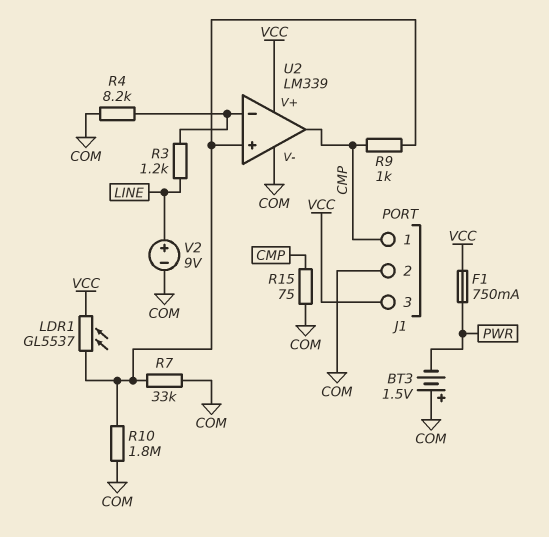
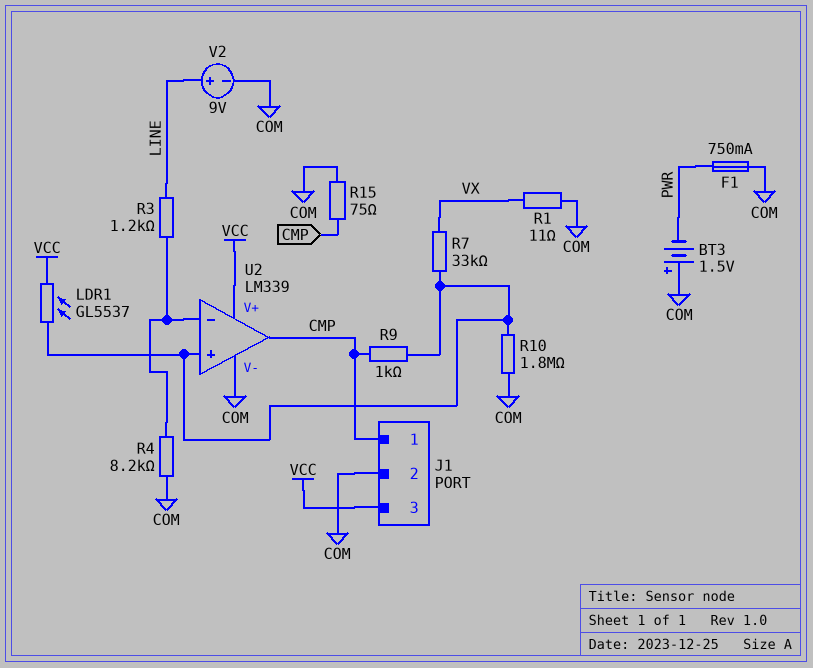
F1: 750mA (PWR, VCC) -> 750mA (COM, PWR)
R1: none -> 11 (COM, VX)
R7: 33k (COM, U2/in+) -> 33k (U2/in+, VX)

